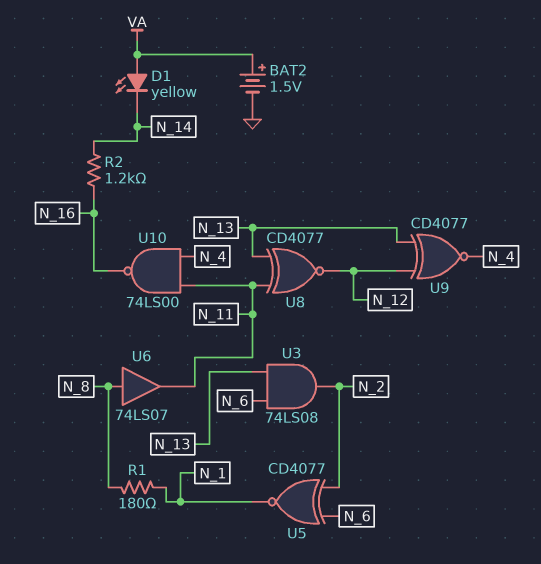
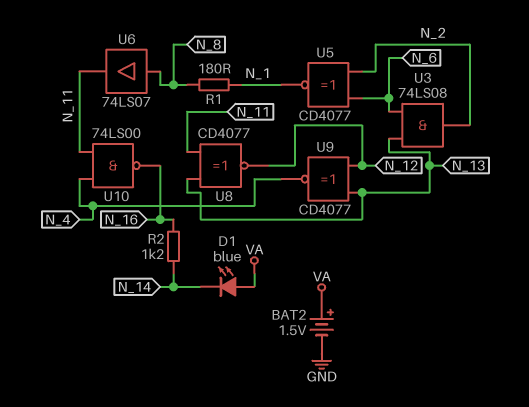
D1: LED yellow (A VA, K N_14) -> LED blue (A VA, K N_14)

